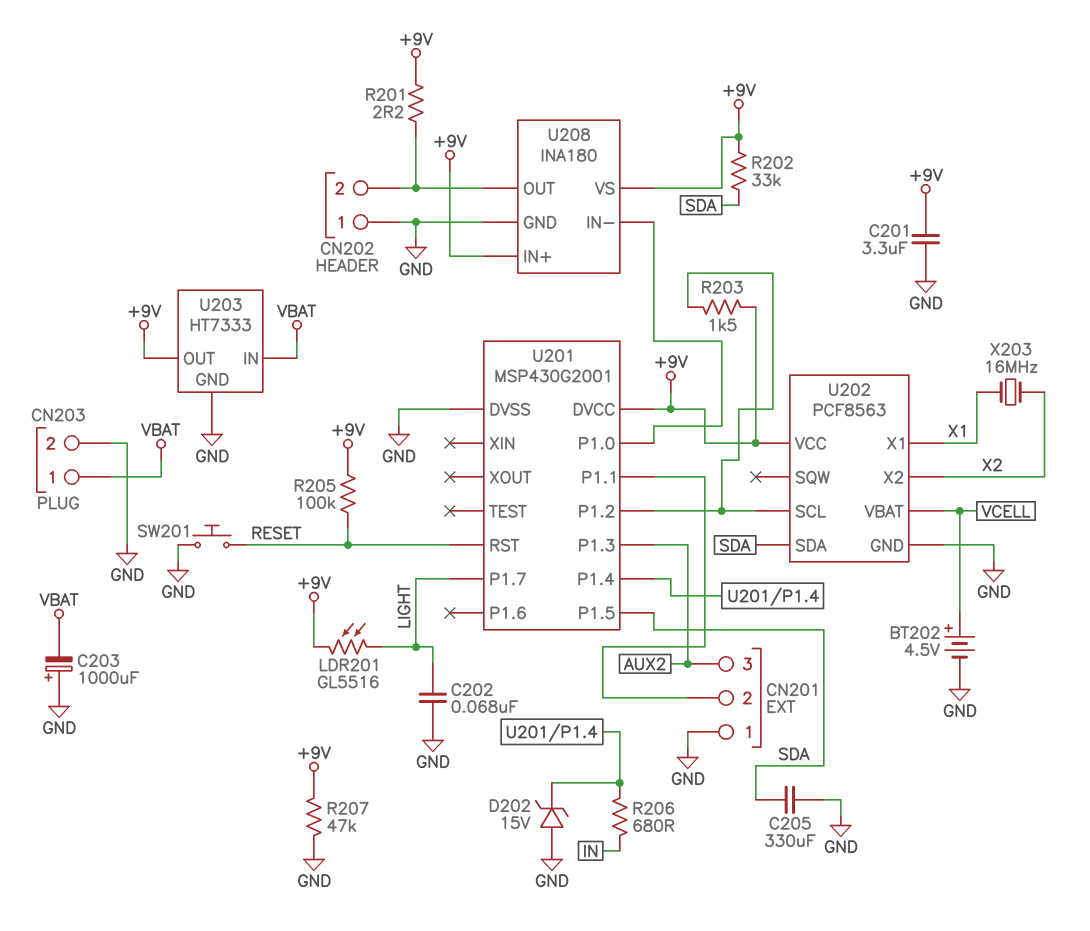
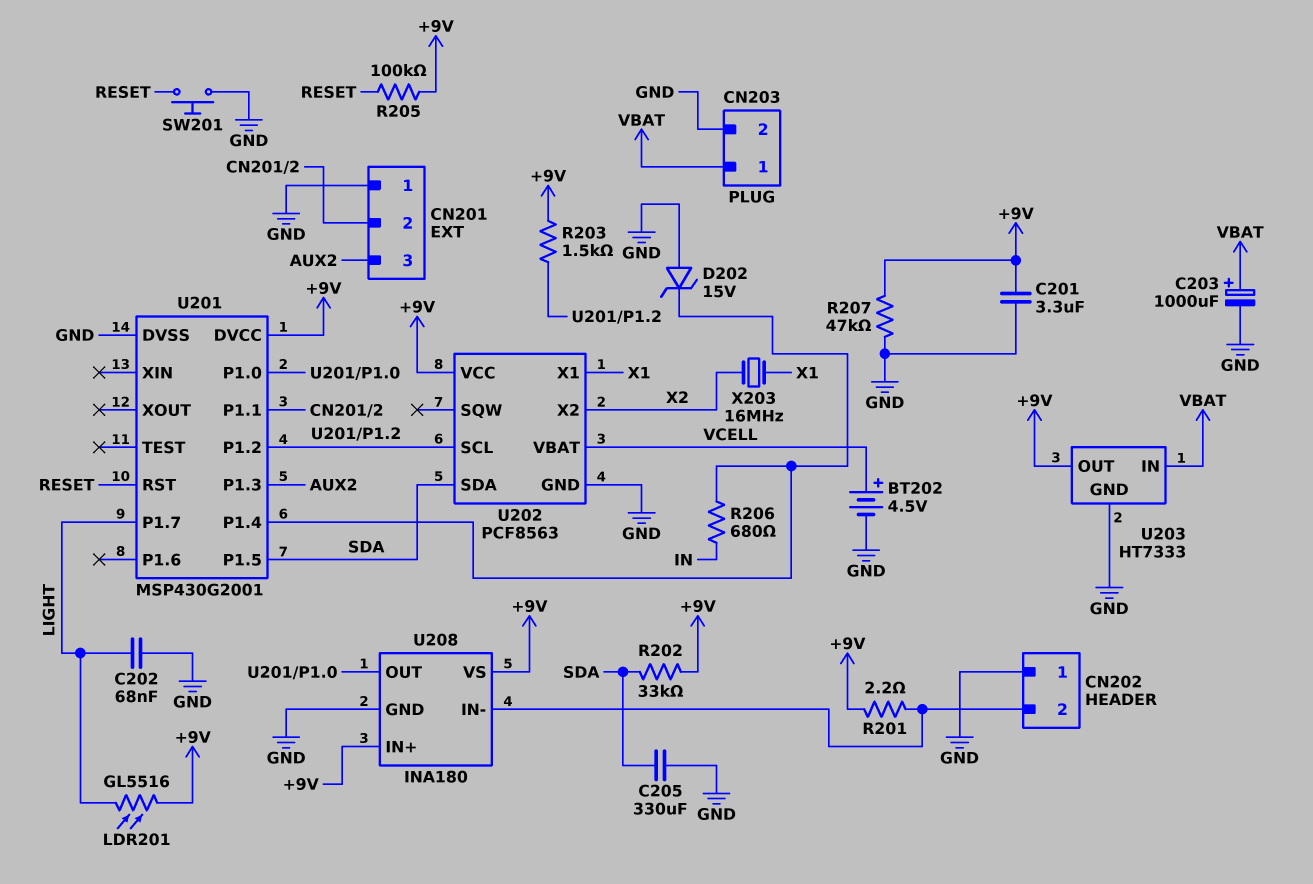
C203: 1000uF (plus GND, minus VBAT) -> 1000uF (plus VBAT, minus GND)
U208 pin IN-: U201/P1.0 -> CN202/2
U208 pin OUT: CN202/2 -> U201/P1.0

